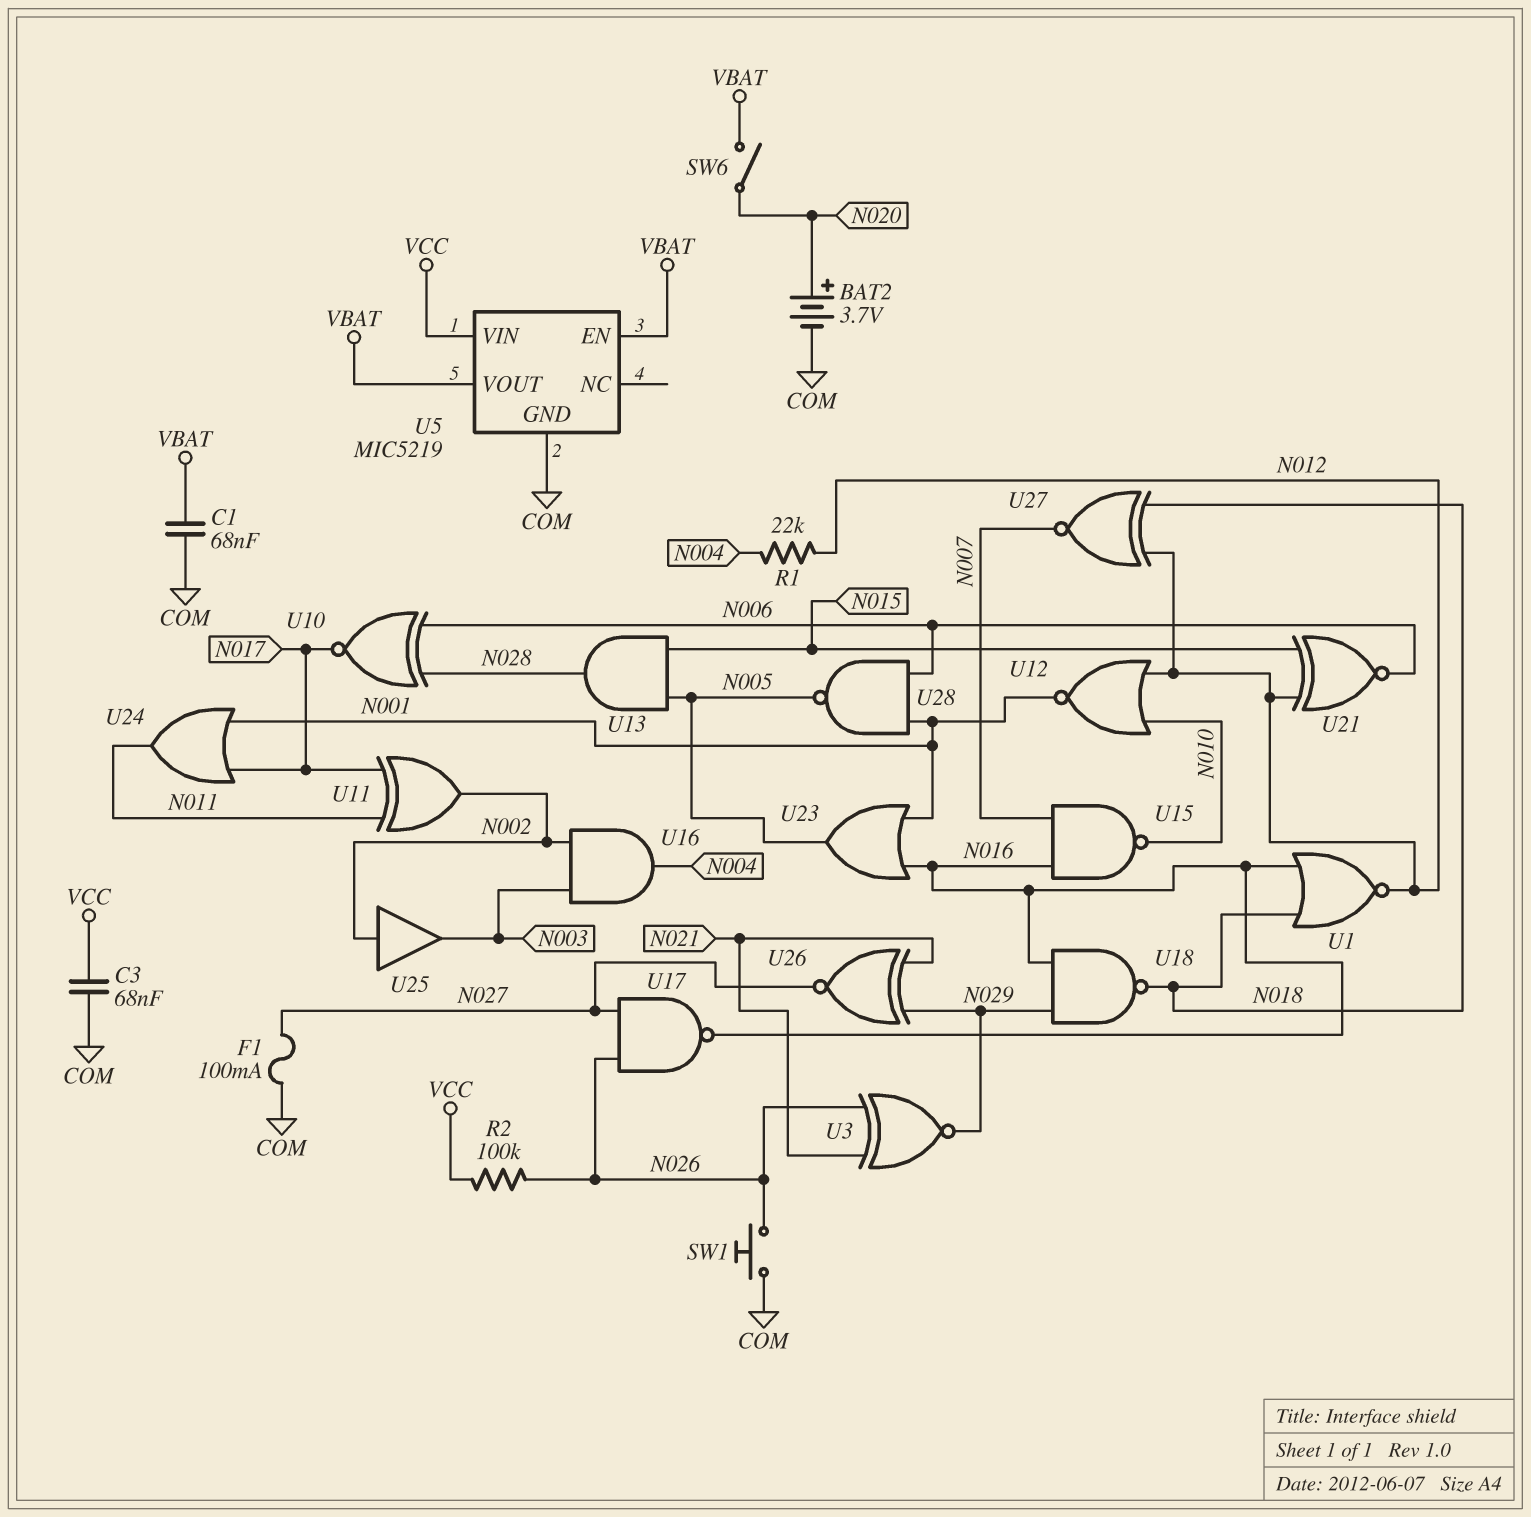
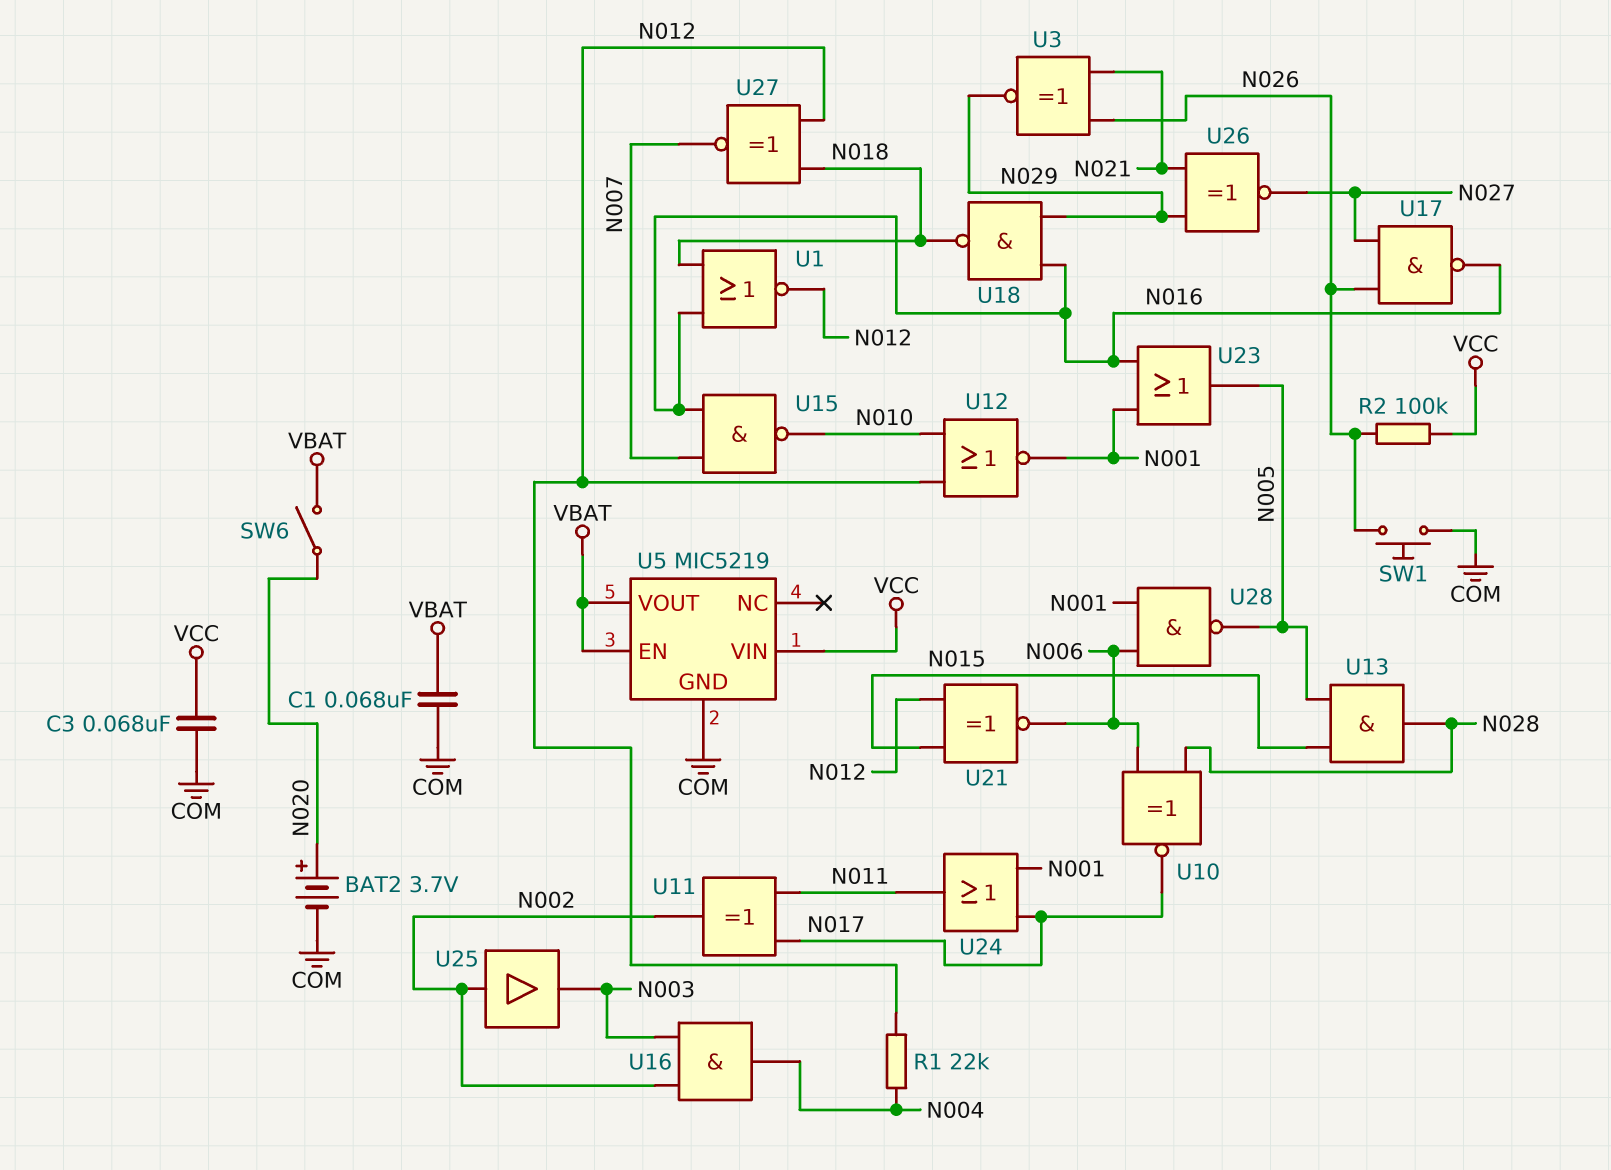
F1: 100mA (COM, N027) -> none

